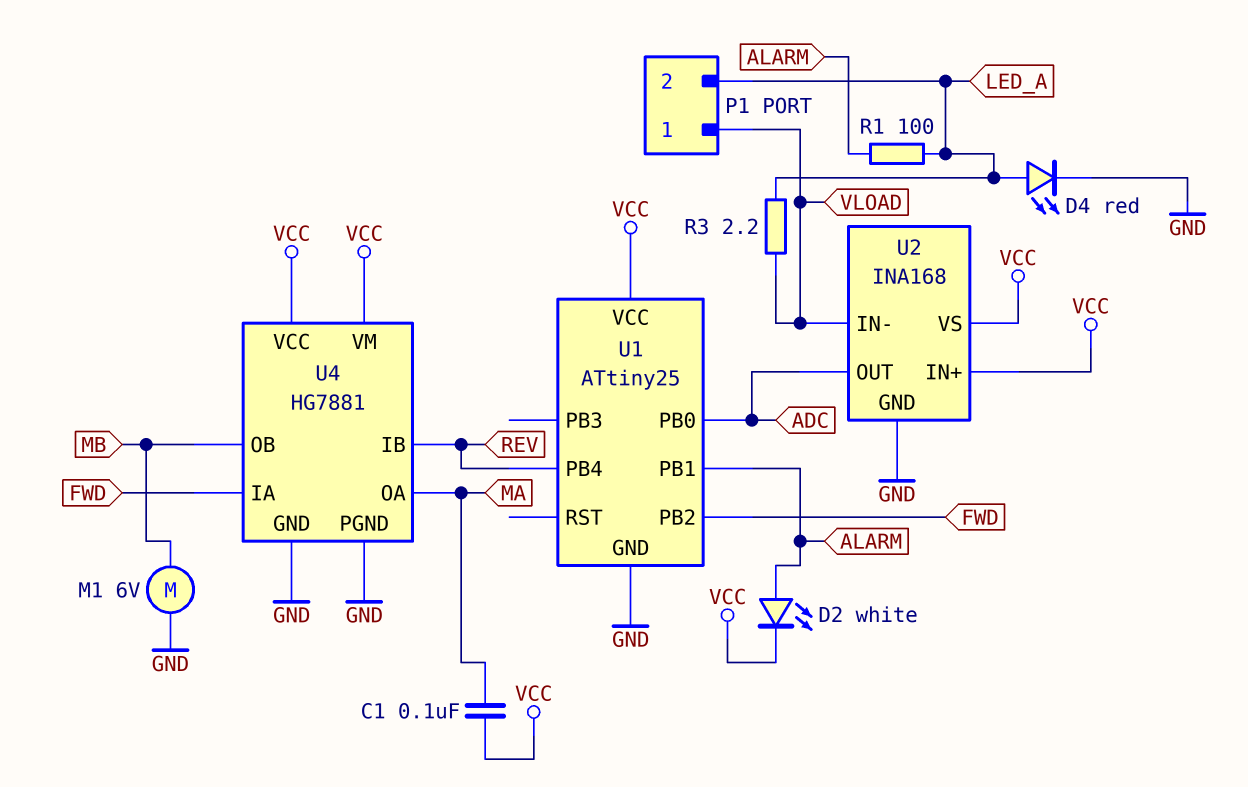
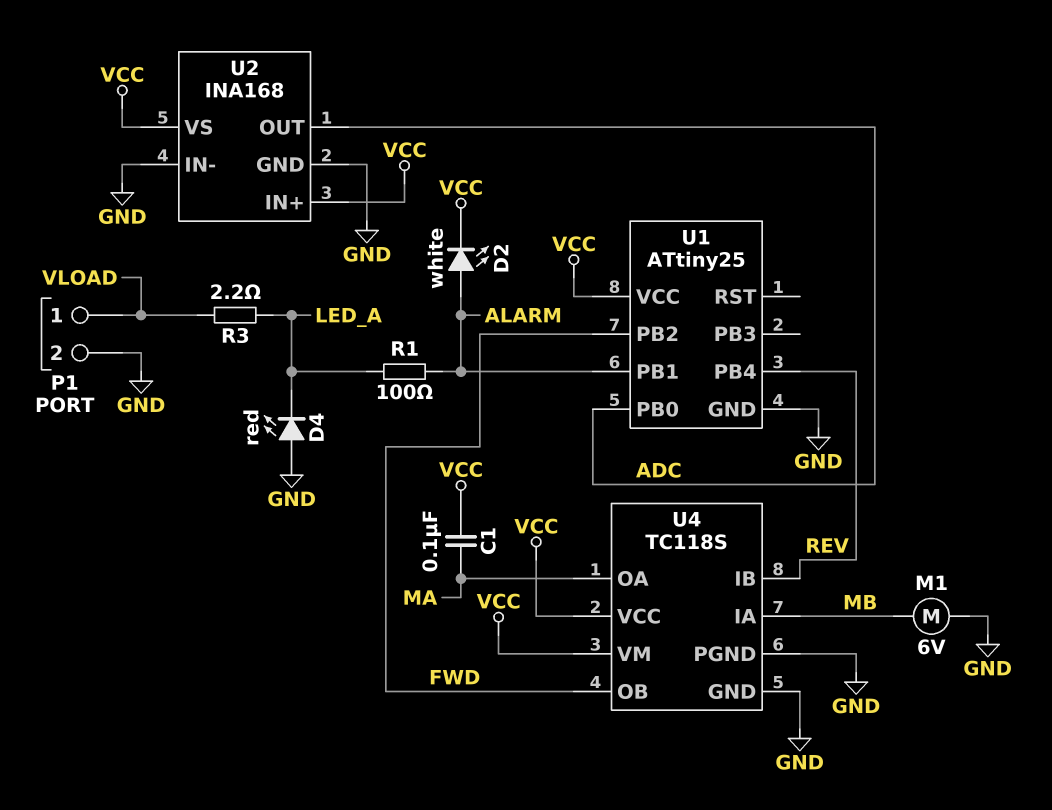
D4: LED red (A LED_A, K GND) -> LED red (A GND, K LED_A)
P1 pin 2: LED_A -> GND
U2 pin IN-: VLOAD -> GND
U4: HG7881 -> TC118S
U4 pin IA: FWD -> MB
U4 pin OB: MB -> FWD

